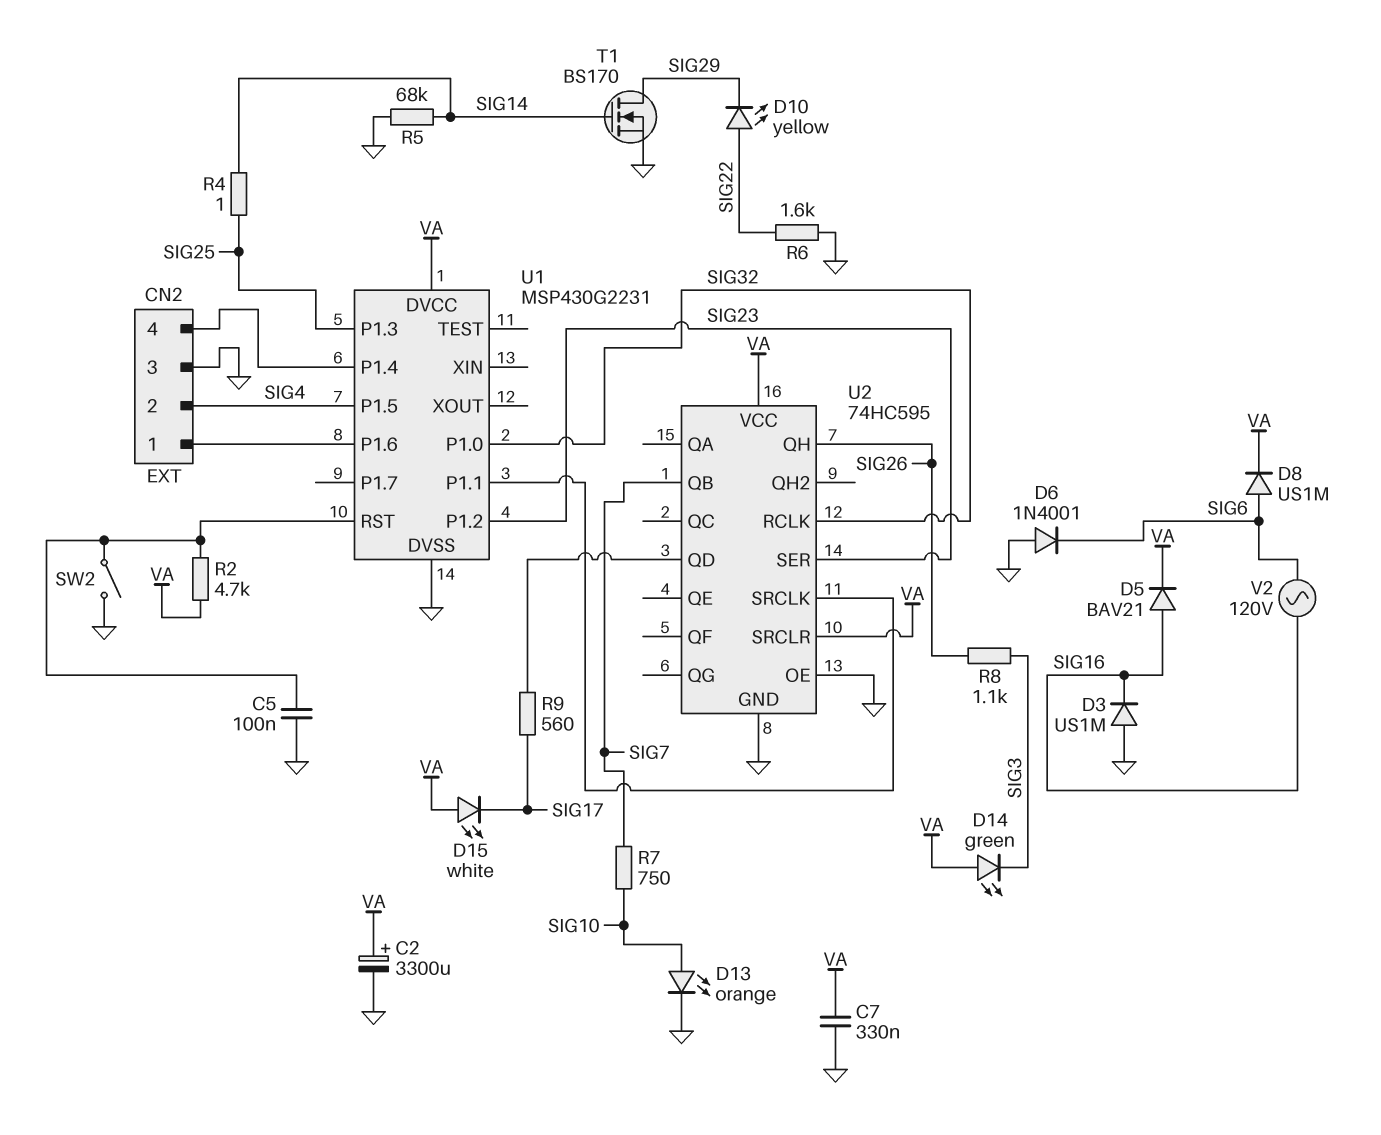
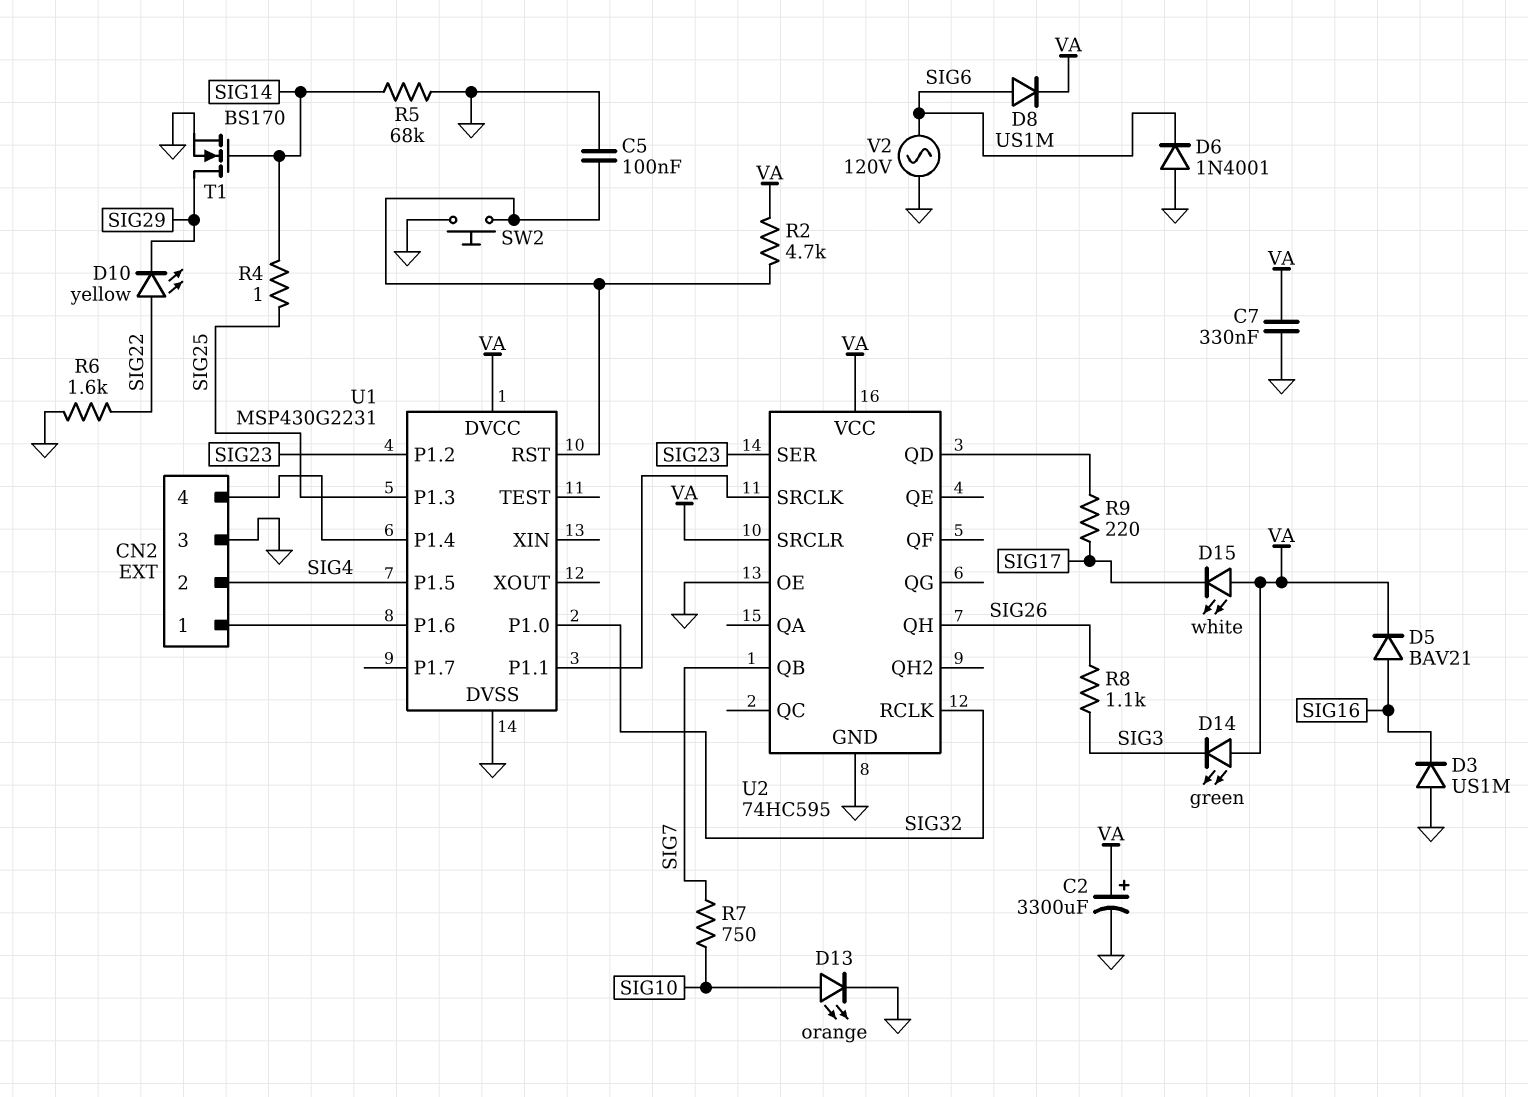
R9: 560 (SIG17, U2/QD) -> 220 (SIG17, U2/QD)
SW2: switch (GND, U1/RST) -> button (GND, U1/RST)
V2: AC 120V (SIG6, SIG16) -> AC 120V (GND, SIG6)

